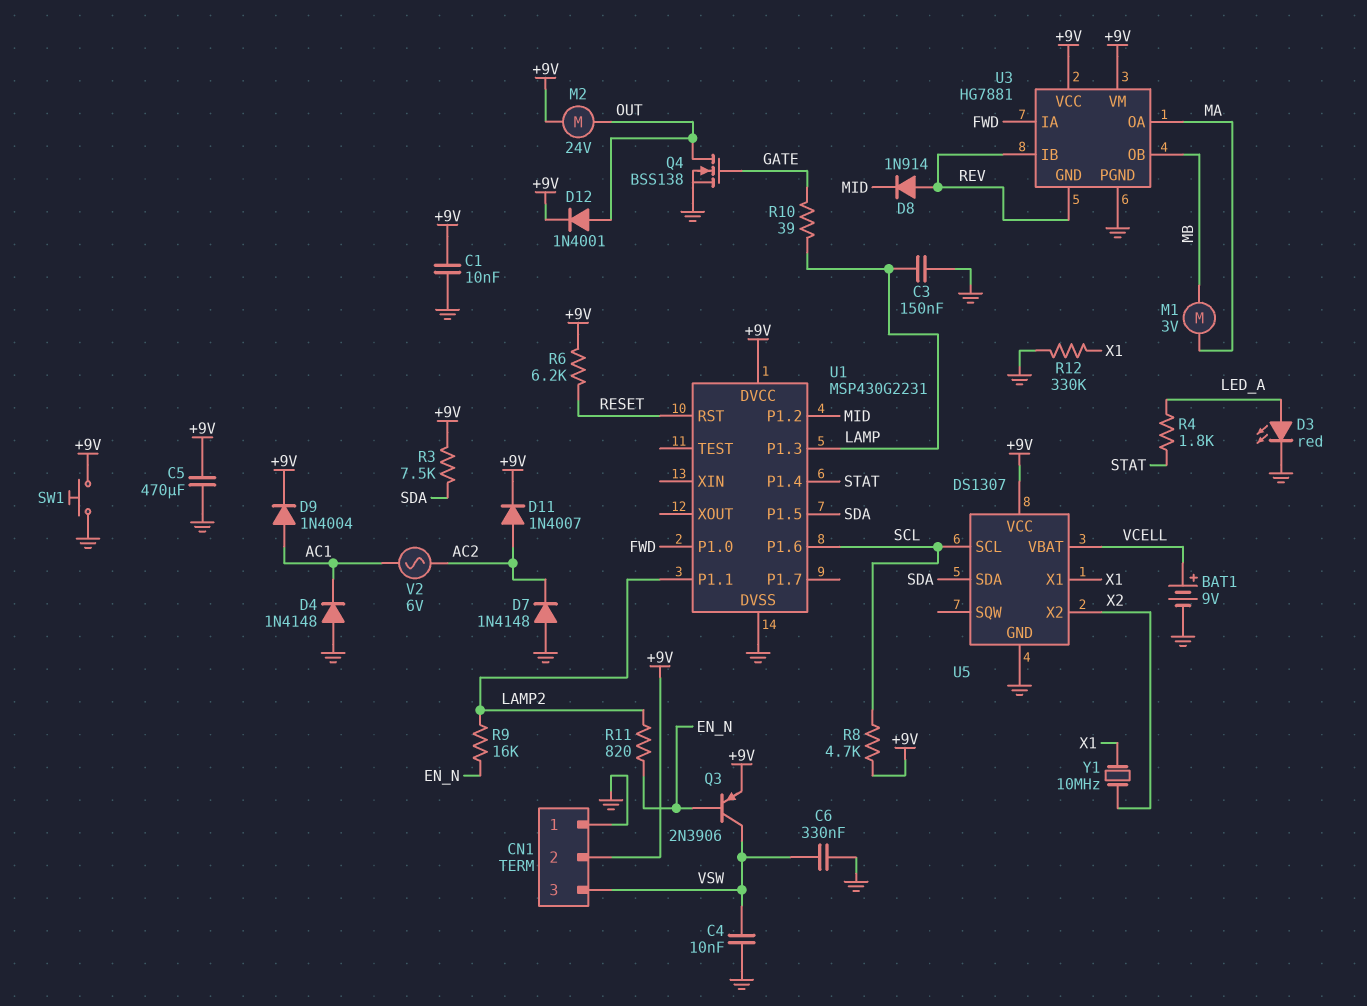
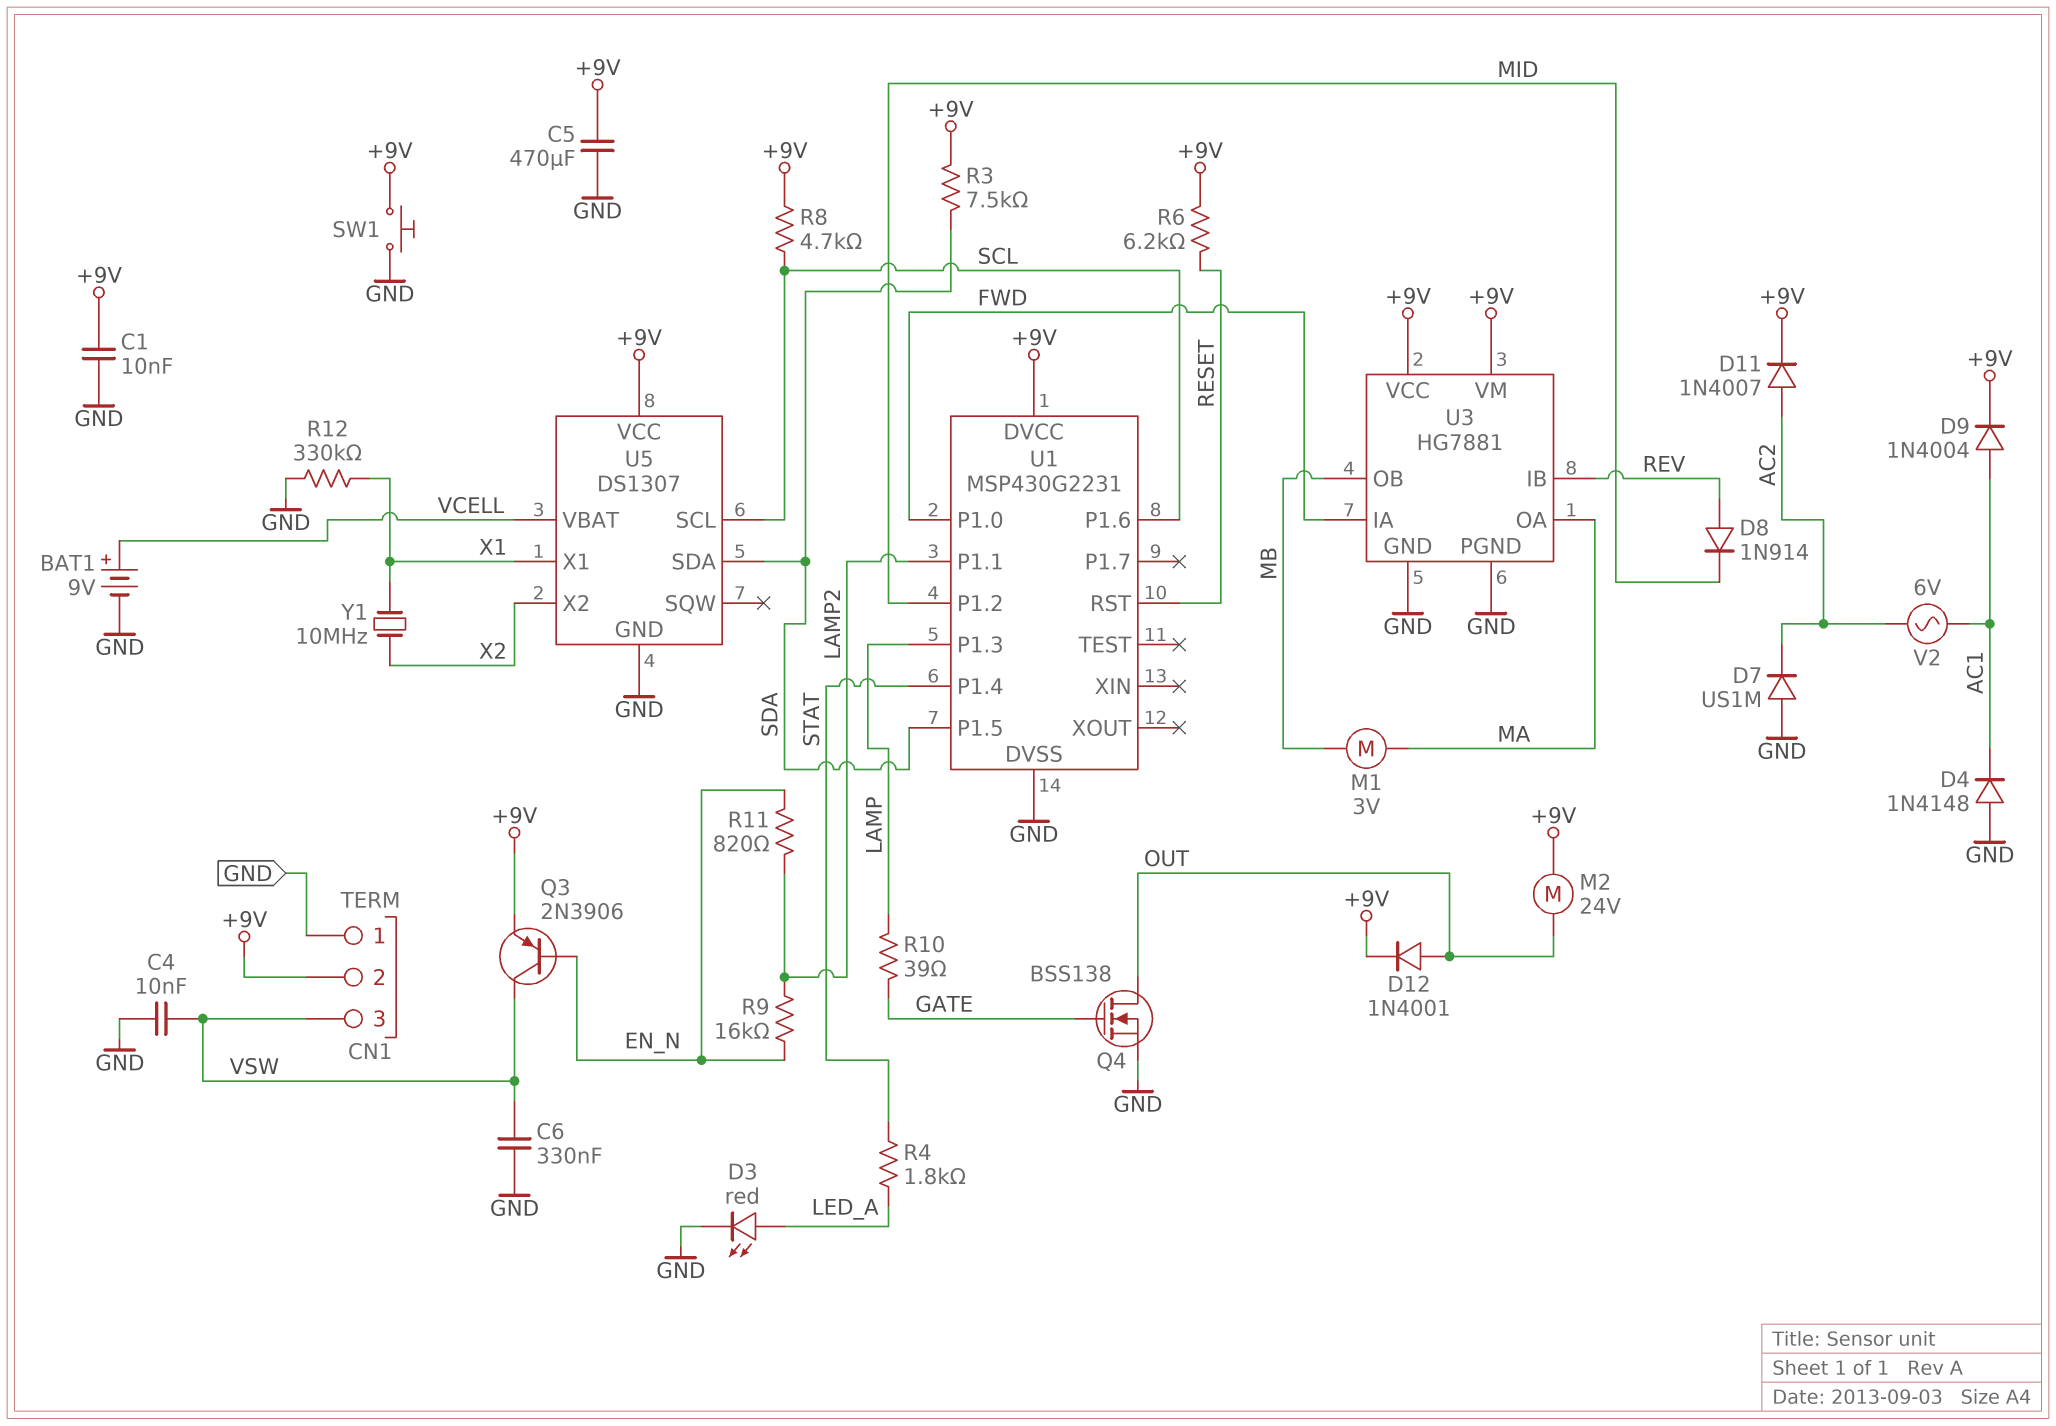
C3: 150nF (GND, LAMP) -> none
D7: diode 1N4148 (A GND, K AC2) -> diode US1M (A GND, K AC2)
U3 pin GND: REV -> GND

